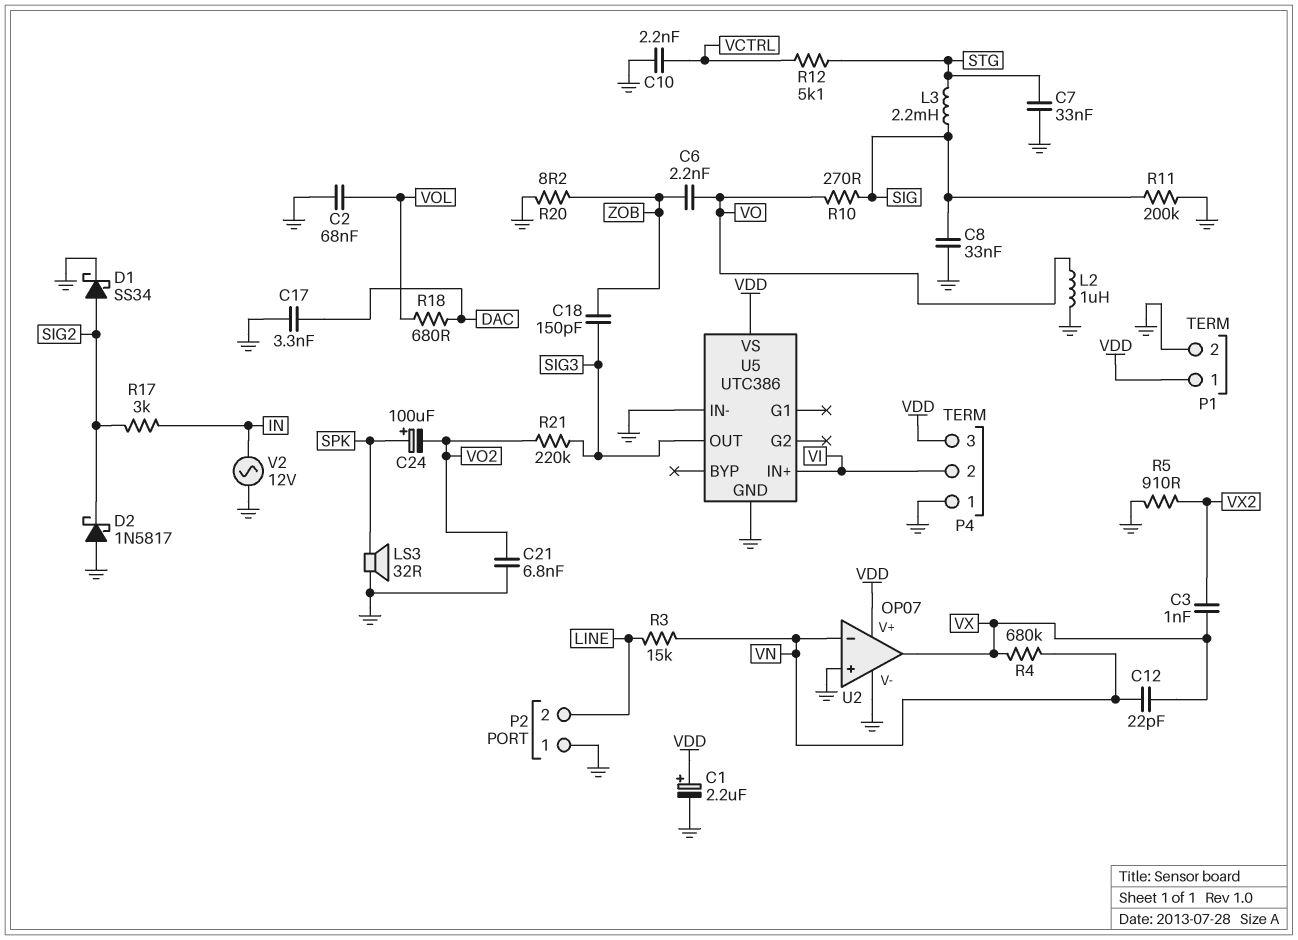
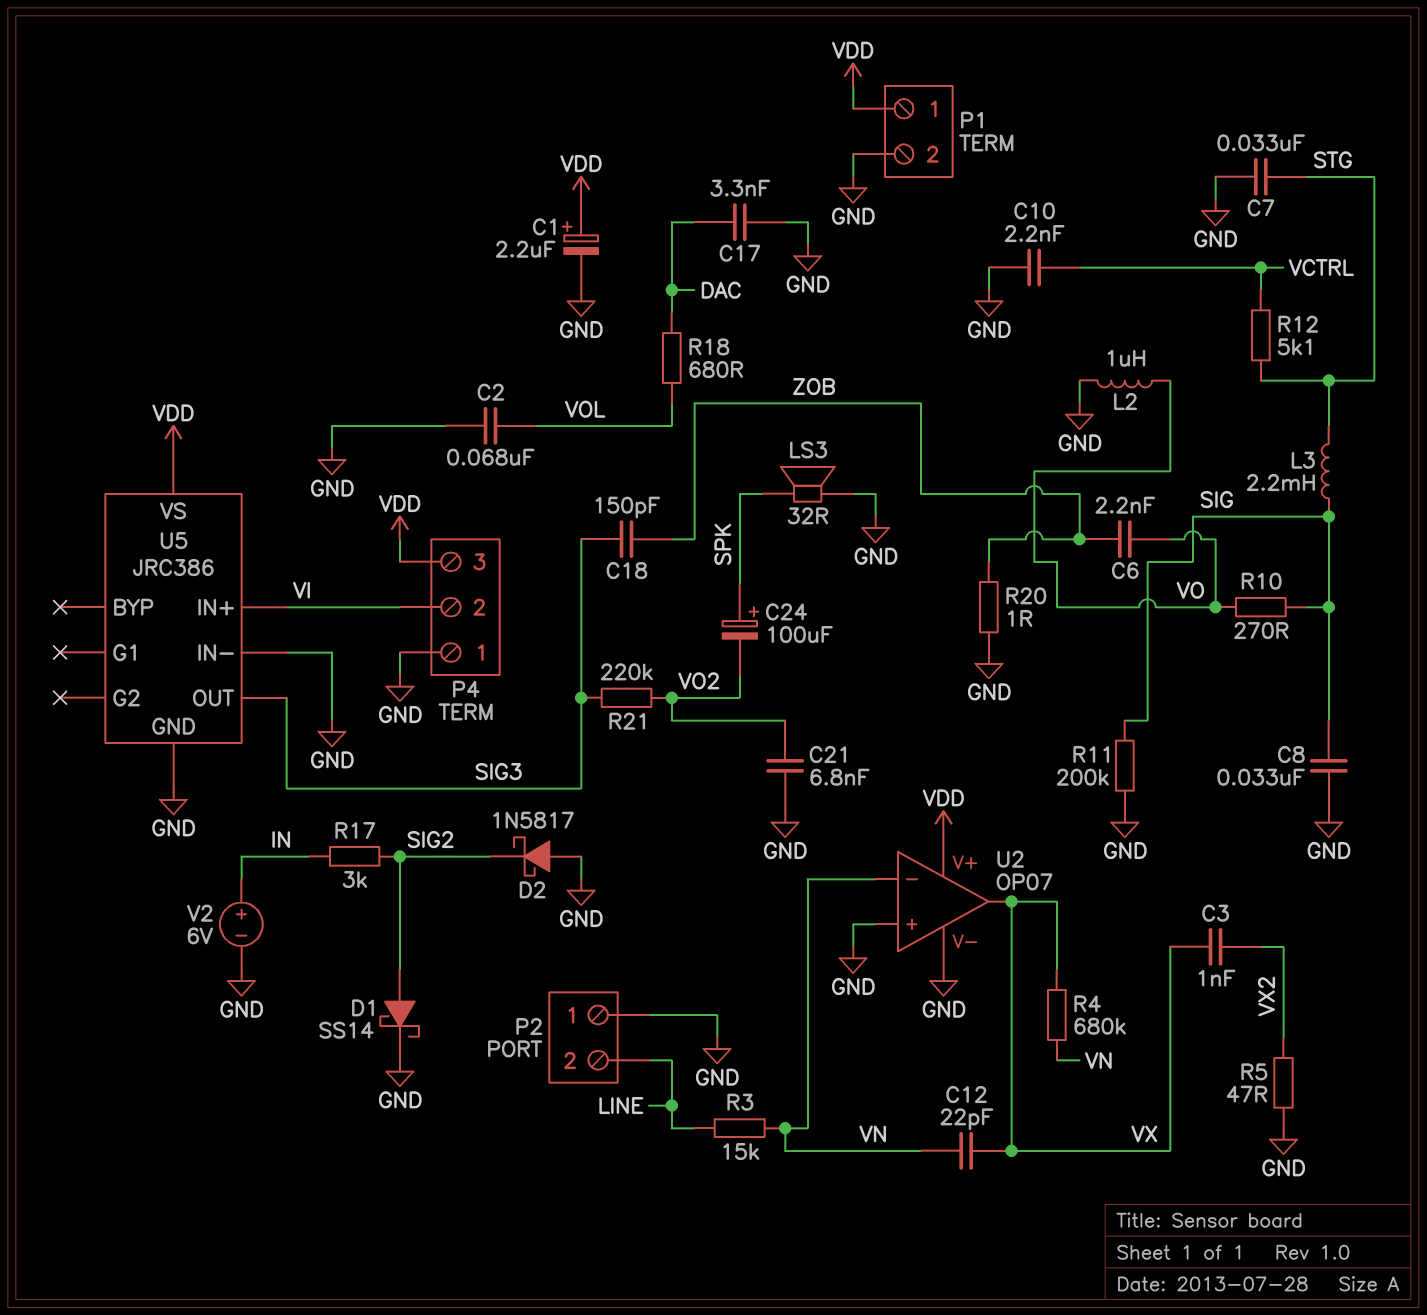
D1: schottky SS34 (A SIG2, K GND) -> schottky SS14 (A SIG2, K GND)
R5: 910 (GND, VX2) -> 47 (GND, VX2)
R20: 8.2 (GND, ZOB) -> 1 (GND, ZOB)
U5: UTC386 -> JRC386
V2: AC 12V (GND, IN) -> 6V (plus IN, minus GND)

